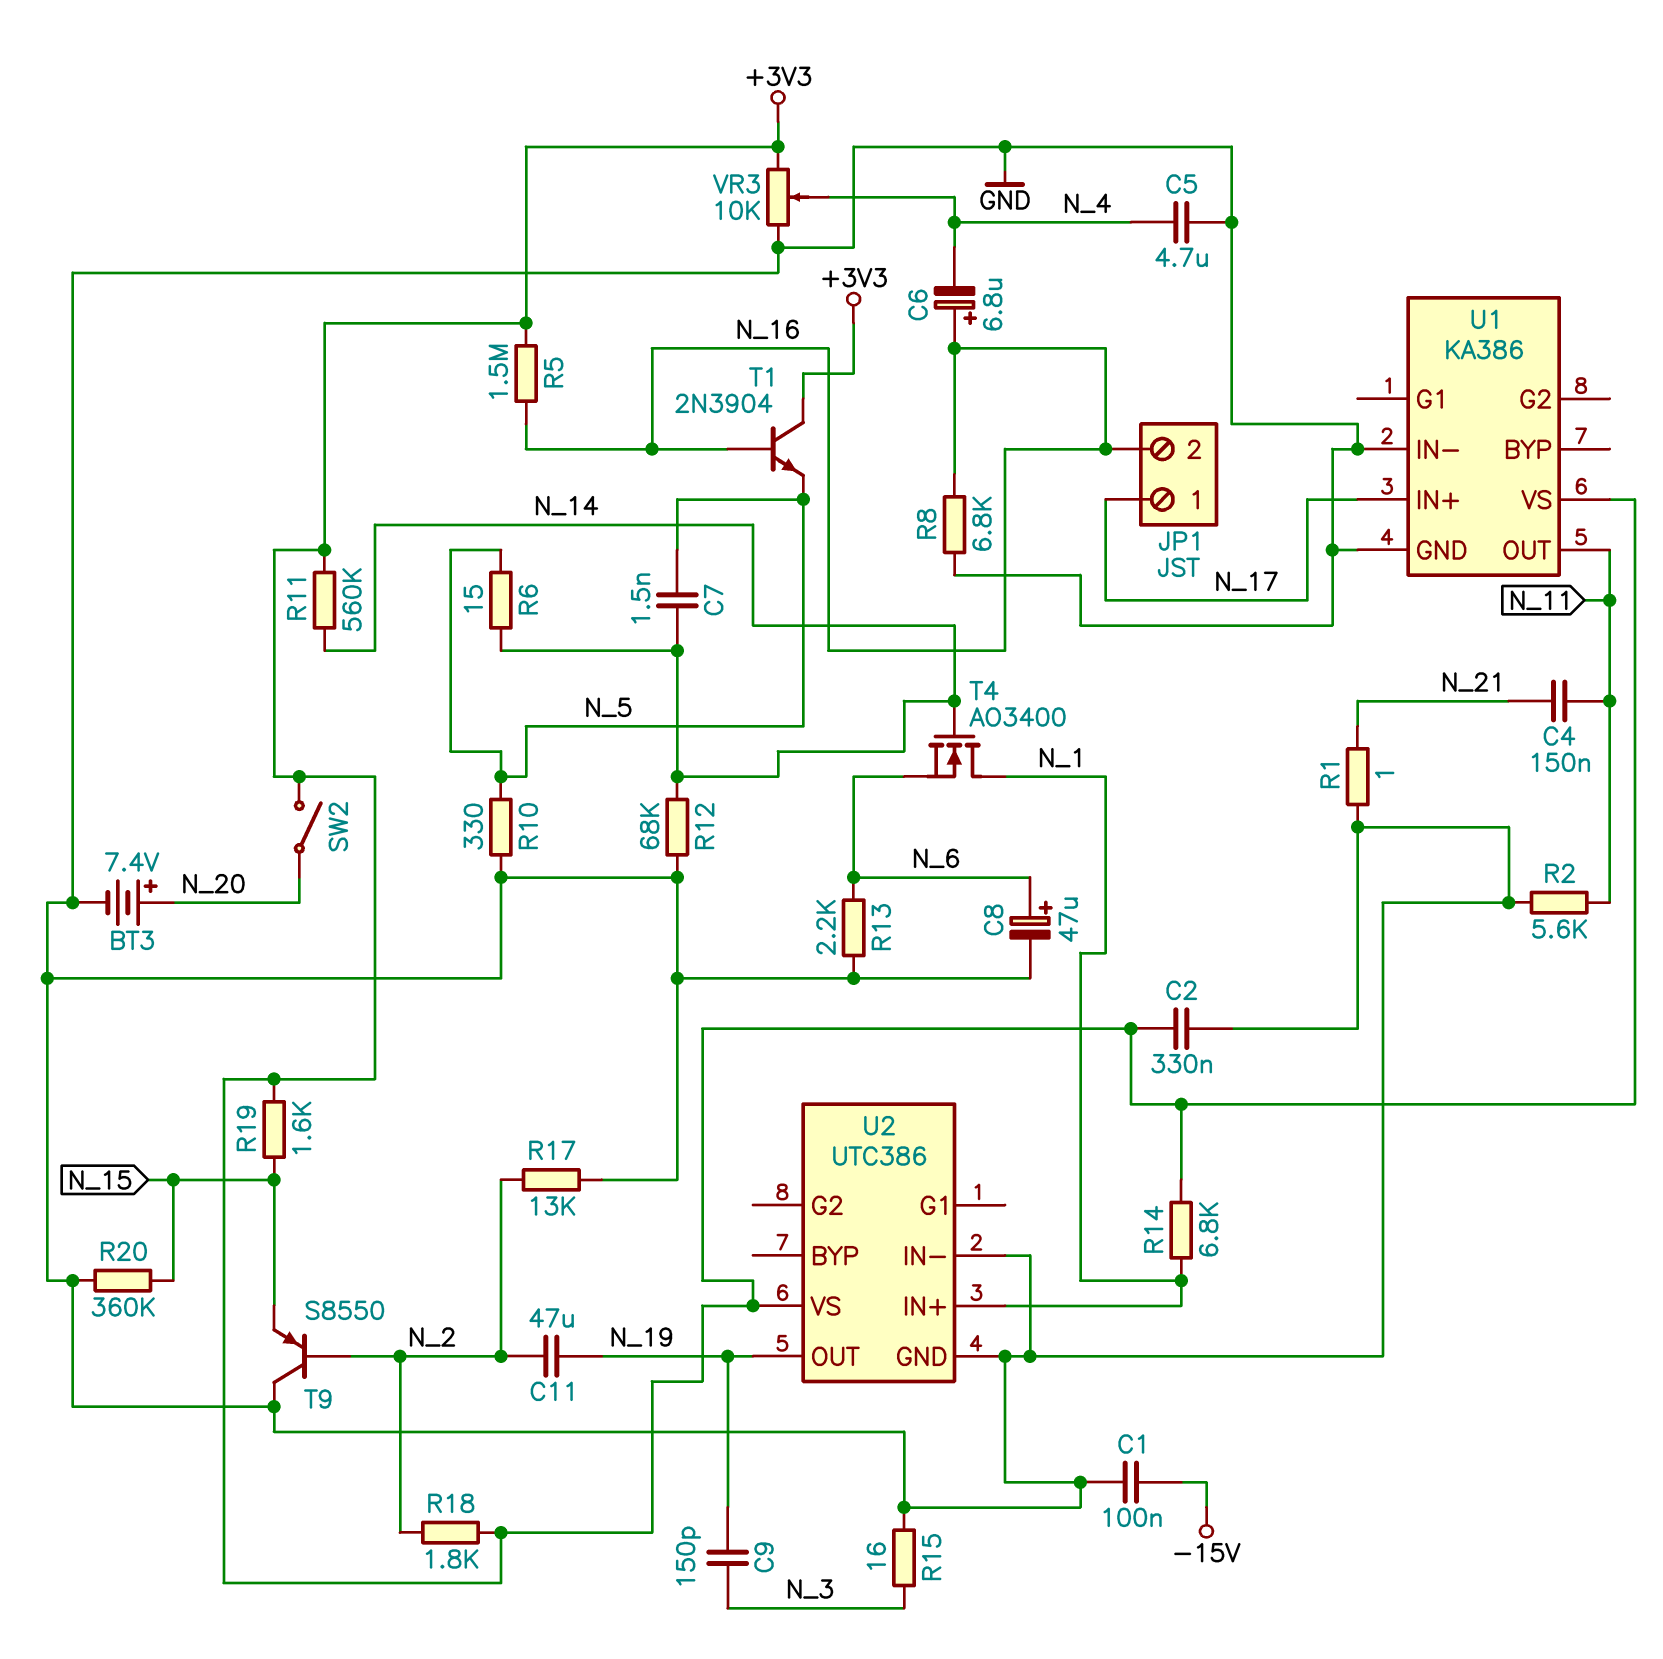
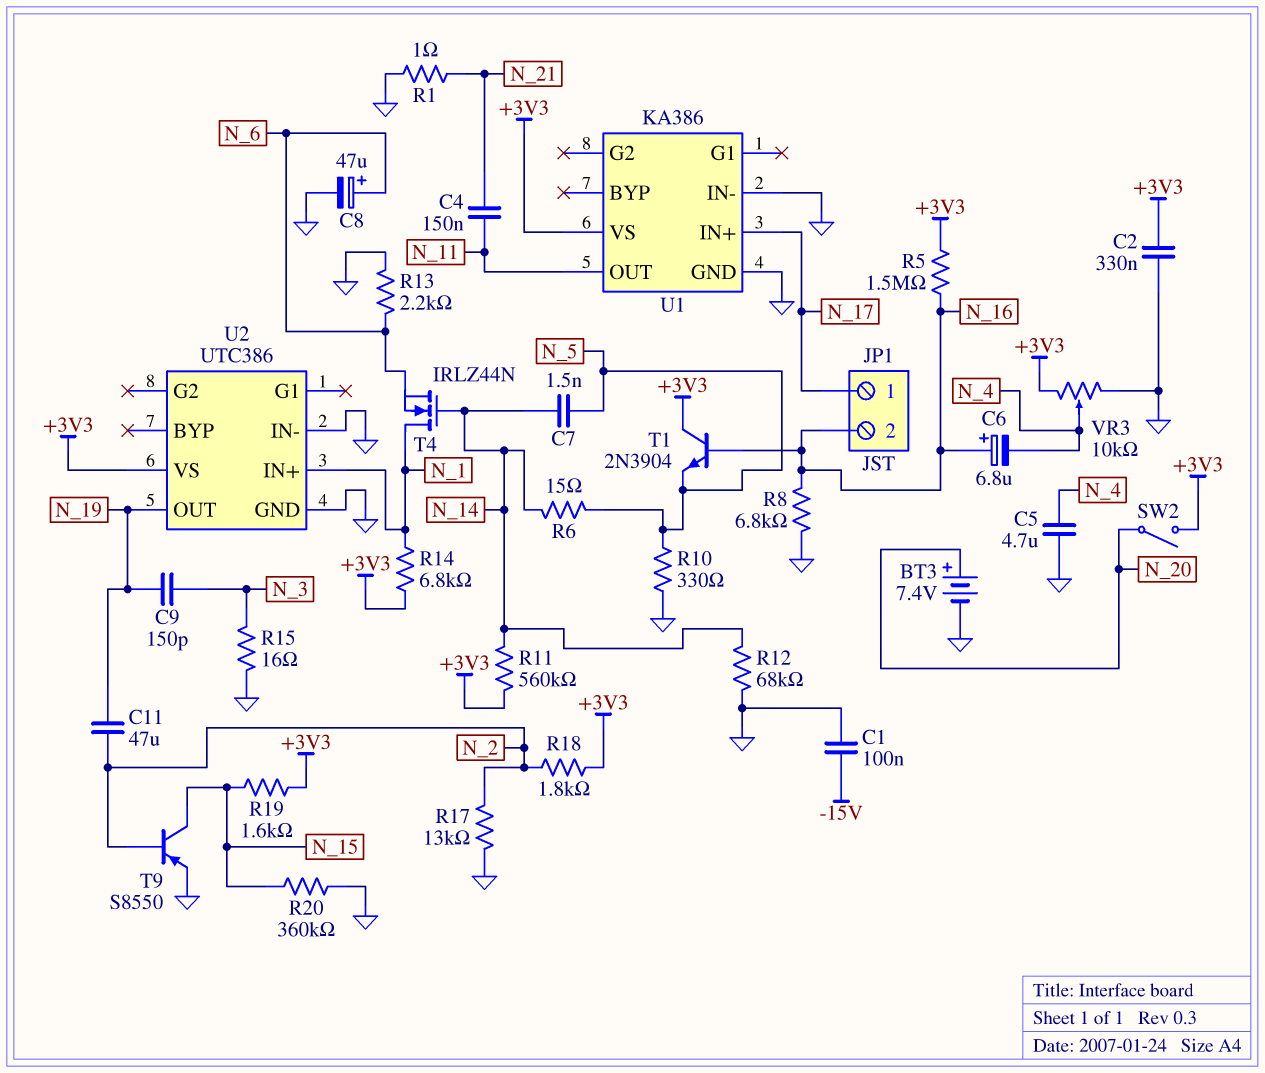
R2: 5.6k (GND, N_11) -> none
T4: NMOS AO3400 (G N_14, D N_1, S N_6) -> NMOS IRLZ44N (G N_14, D N_1, S N_6)
T9: PNP S8550 (B N_2, C GND, E N_15) -> PNP S8550 (B N_2, C N_15, E GND)

